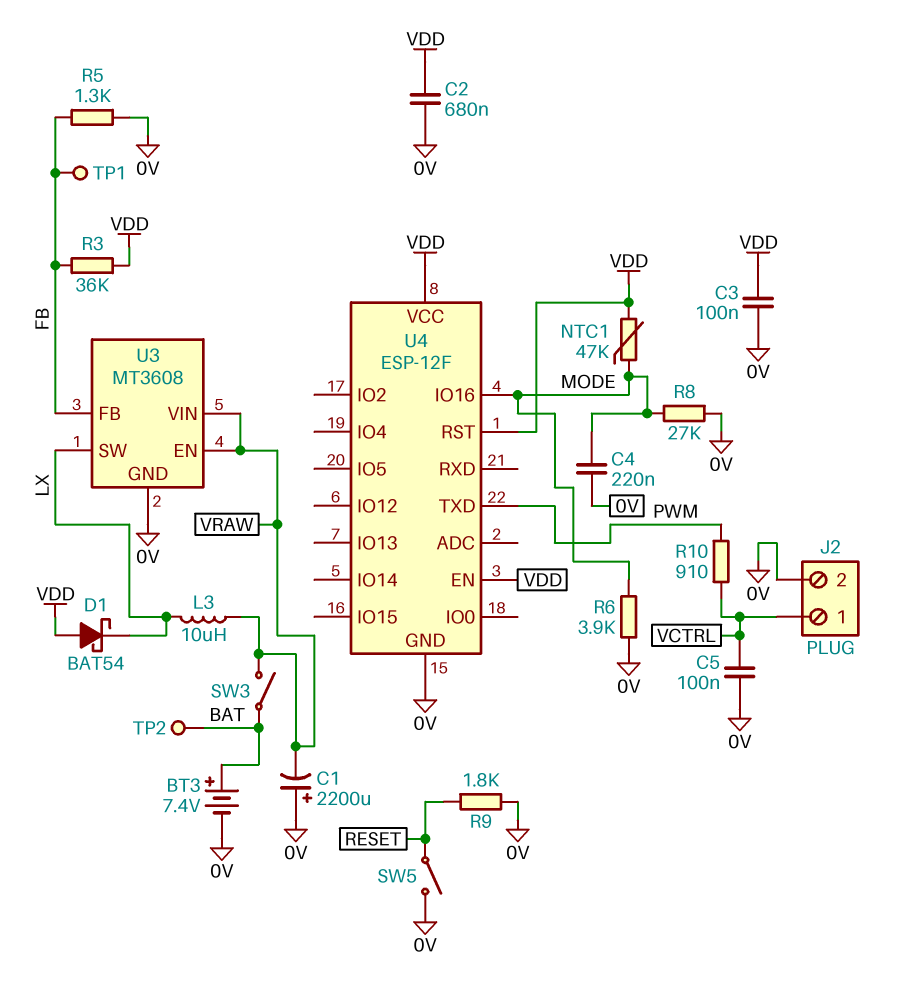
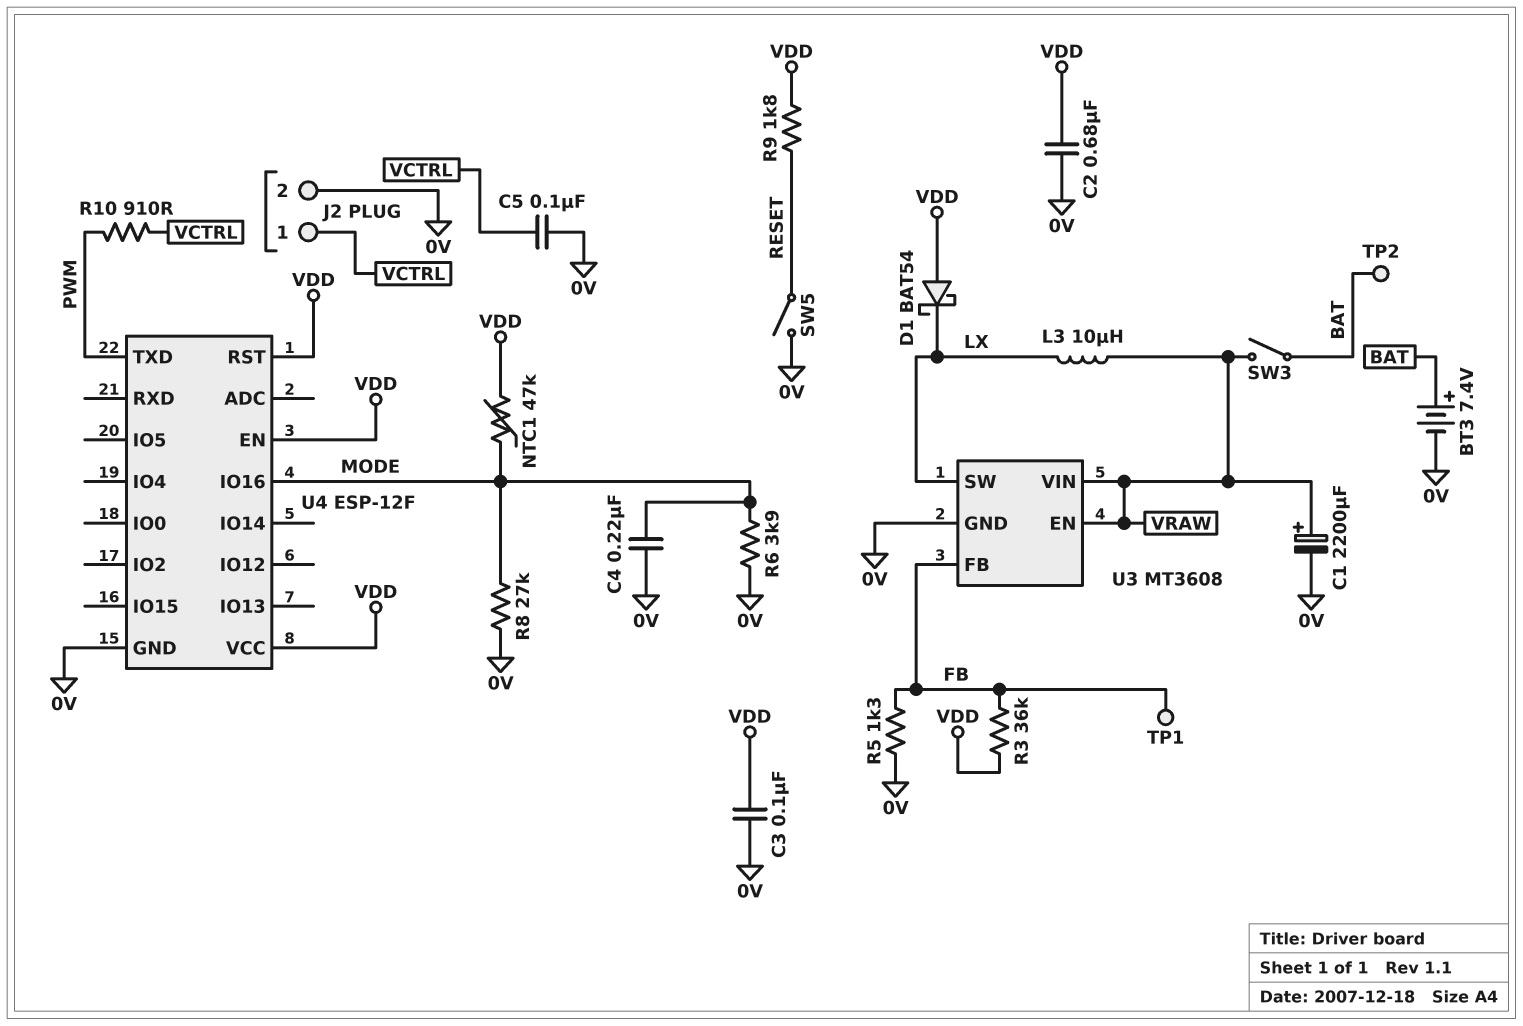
C1: 2200uF (plus 0V, minus VRAW) -> 2200uF (plus VRAW, minus 0V)
R9: 1.8k (0V, RESET) -> 1.8k (RESET, VDD)

